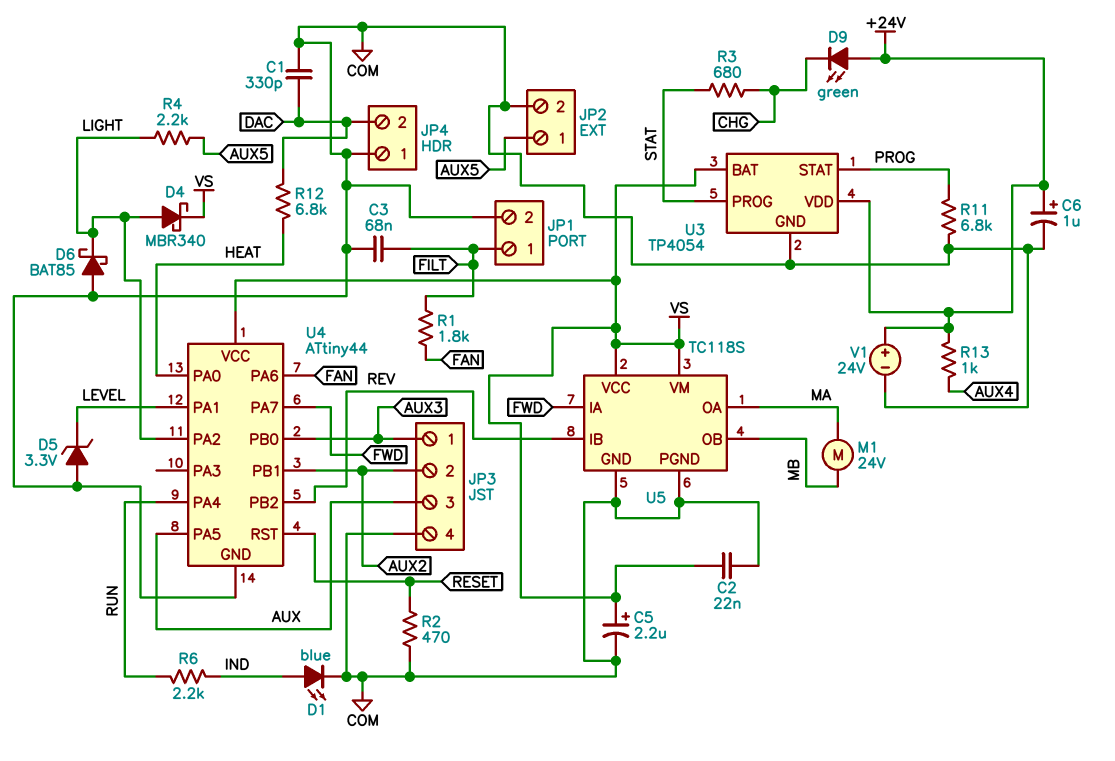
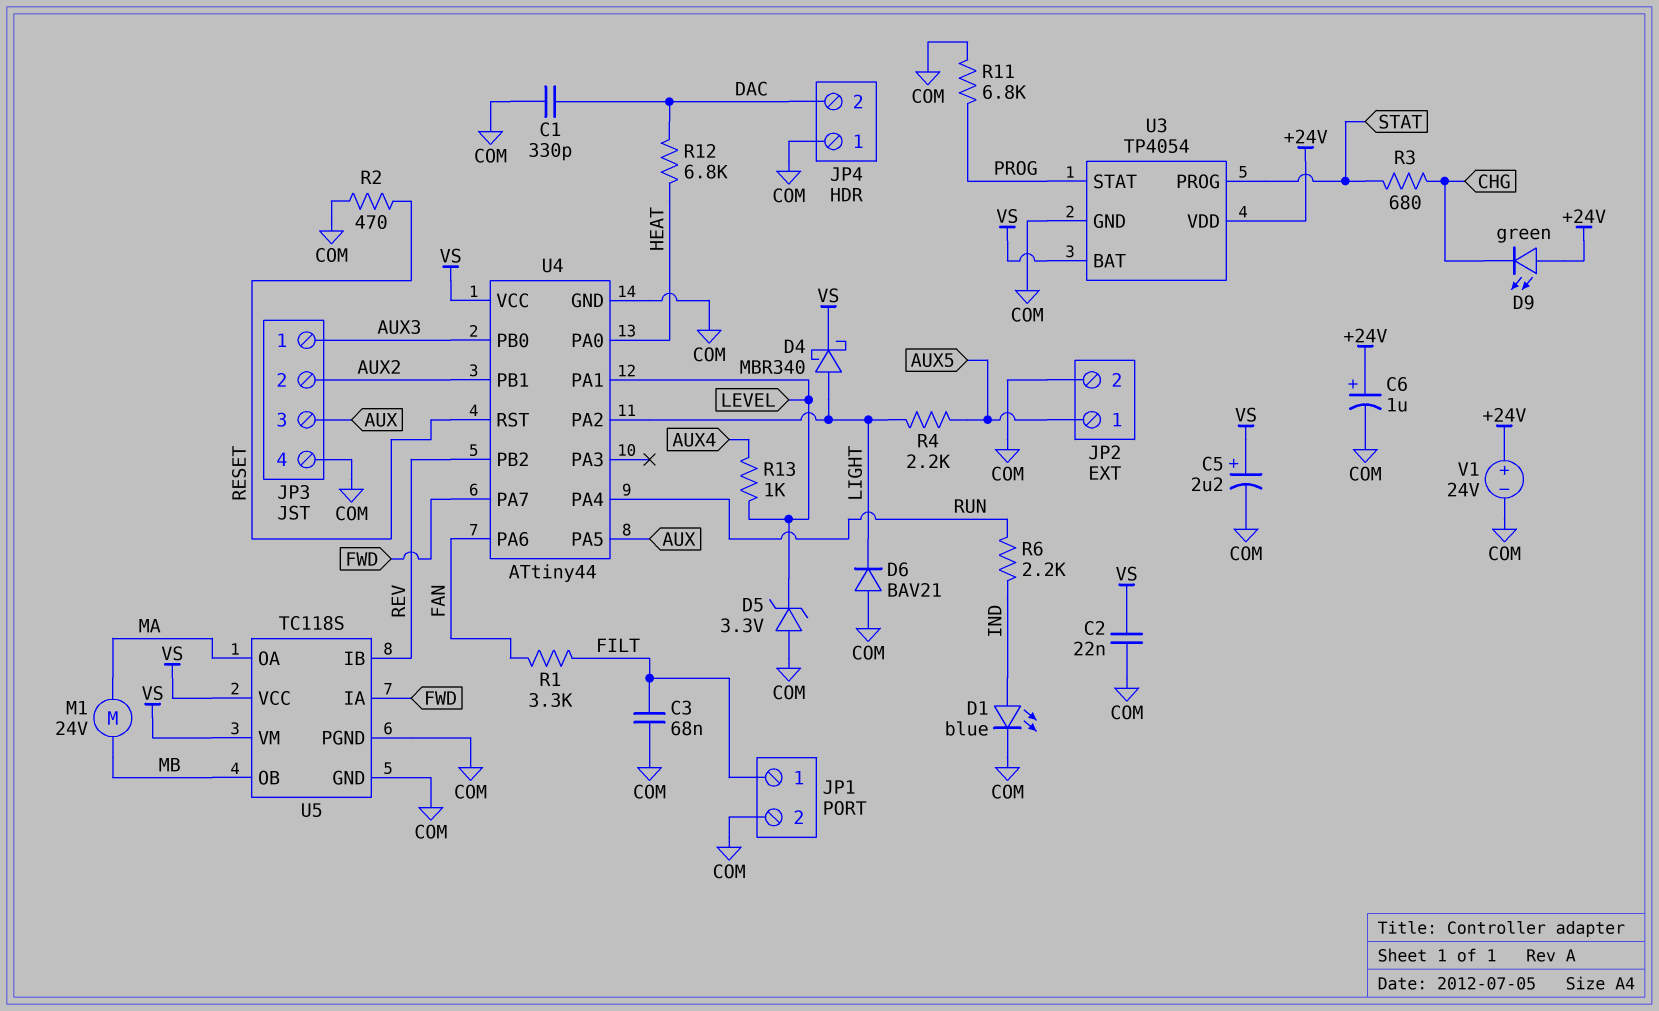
D6: schottky BAT85 (A COM, K LIGHT) -> diode BAV21 (A COM, K LIGHT)
R1: 1.8k (FAN, FILT) -> 3.3k (FAN, FILT)
R13: 1k (+24V, AUX4) -> 1k (AUX4, LEVEL)

